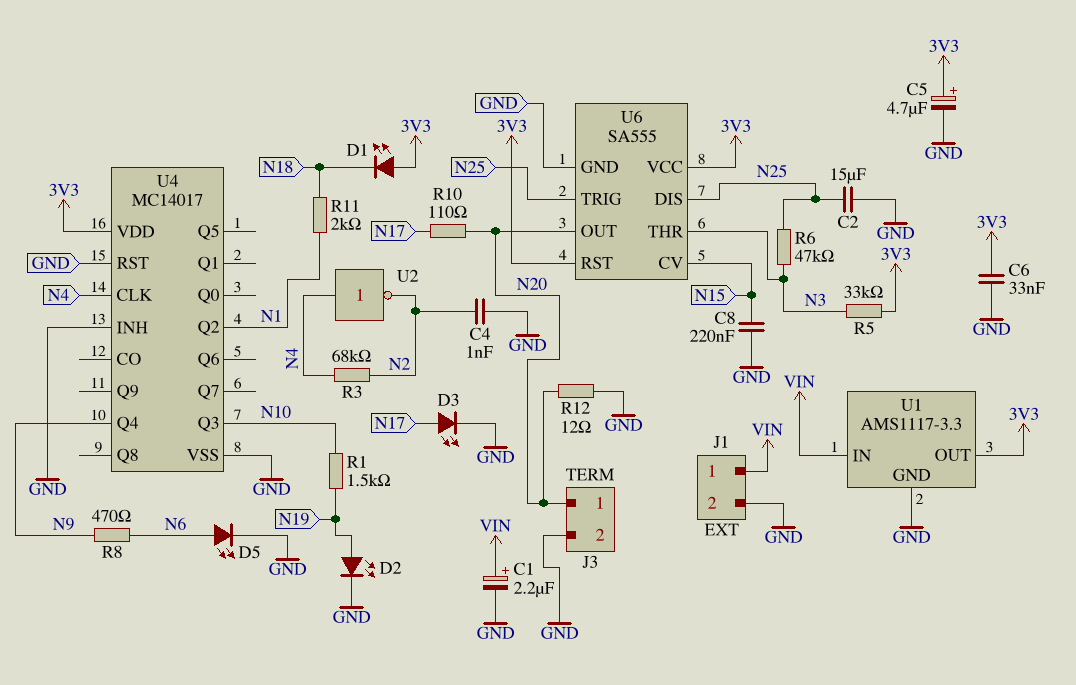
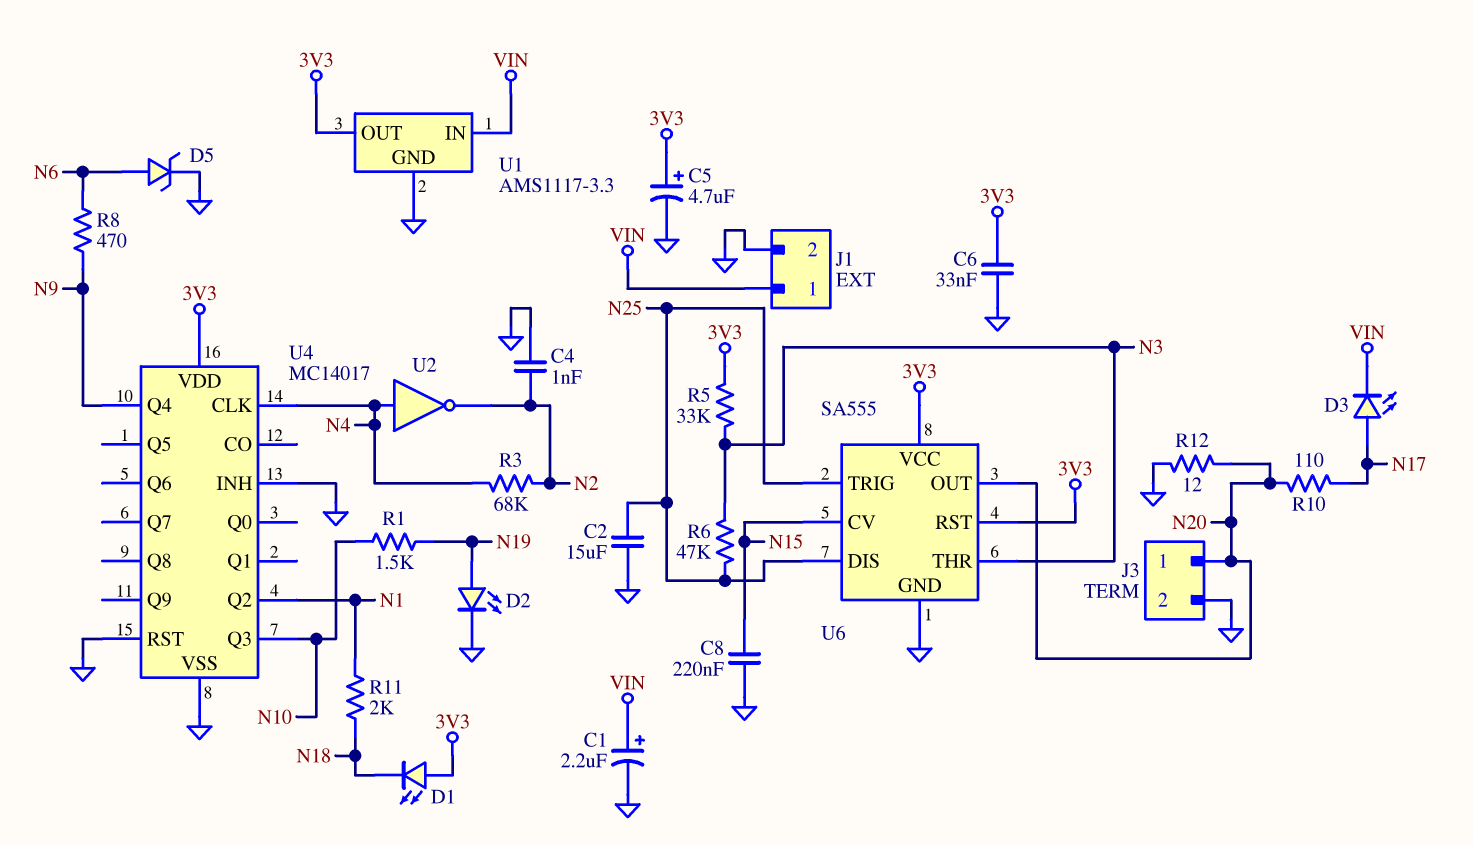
D3: LED (A N17, K GND) -> LED (A N17, K VIN)
D5: LED (A N6, K GND) -> zener (A N6, K GND)

